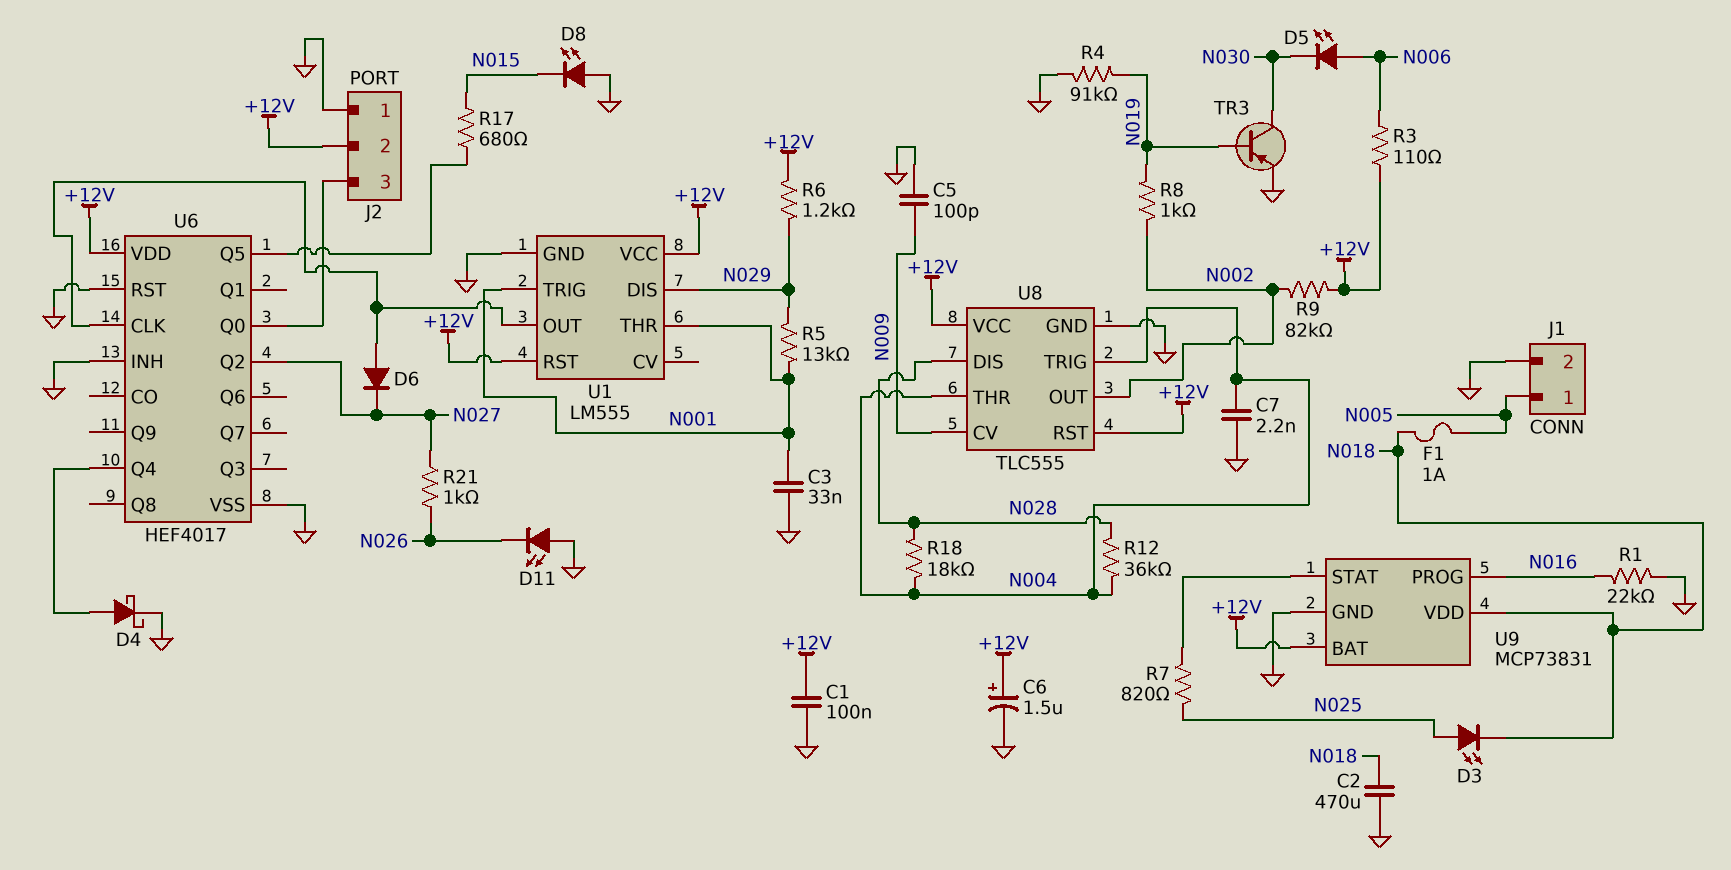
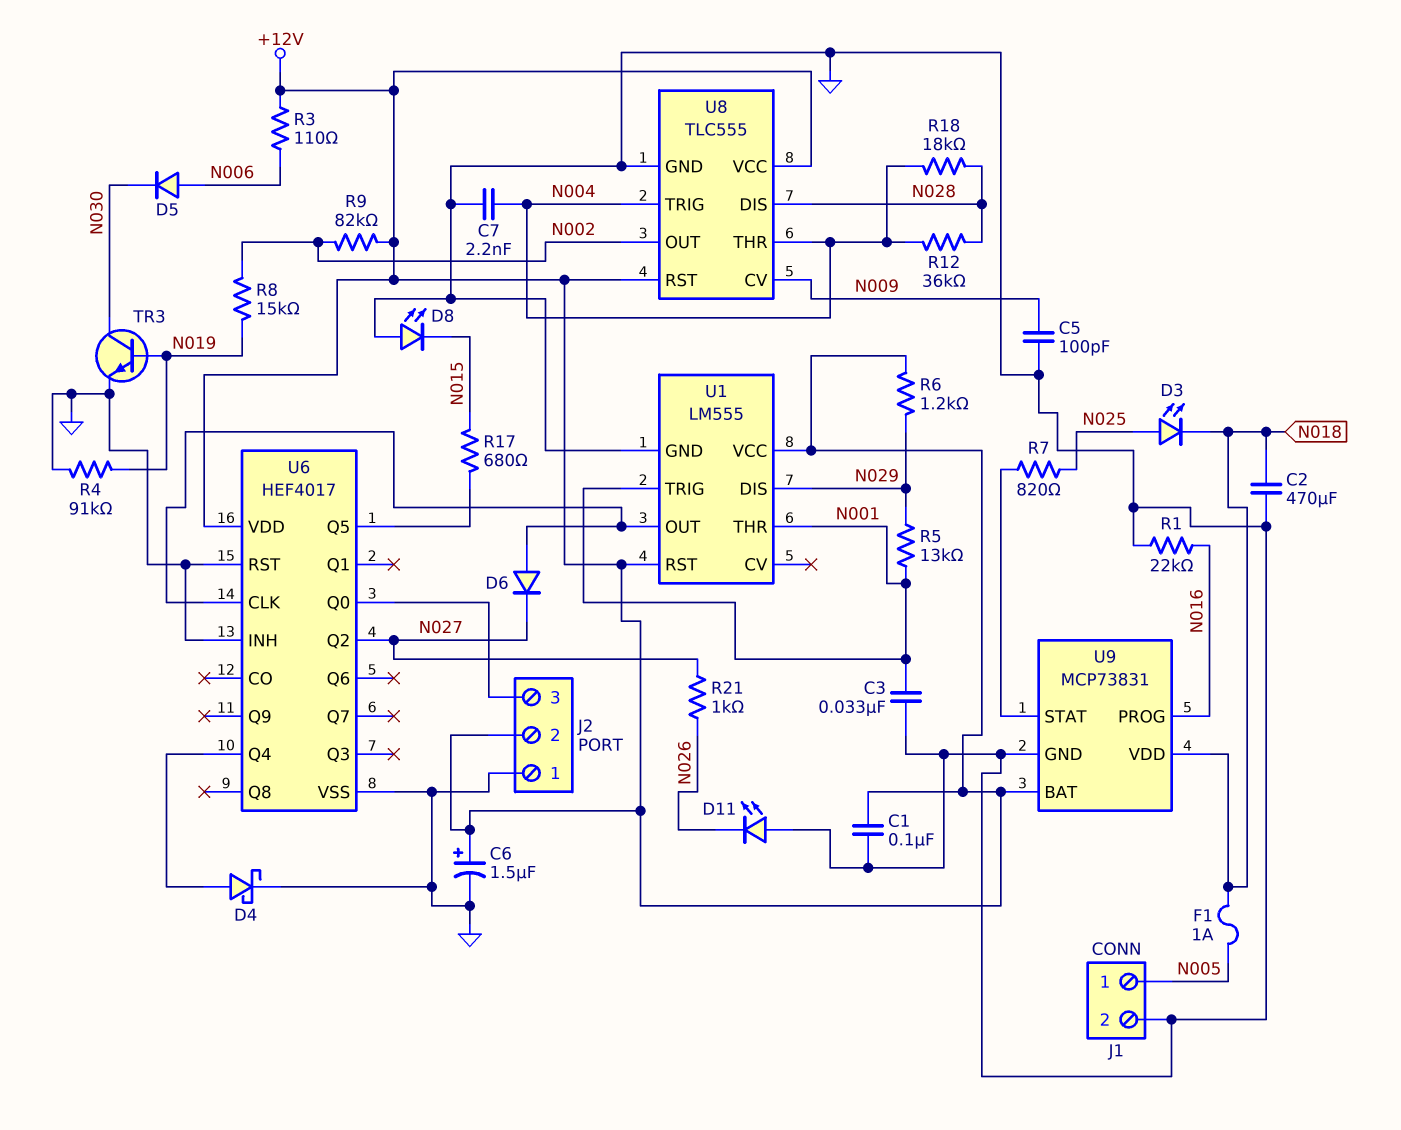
D5: LED (A N006, K N030) -> diode (A N006, K N030)
R8: 1k (N002, N019) -> 15k (N002, N019)
TR3: PNP (B N019, C N030, E GND) -> NPN (B N019, C N030, E GND)

